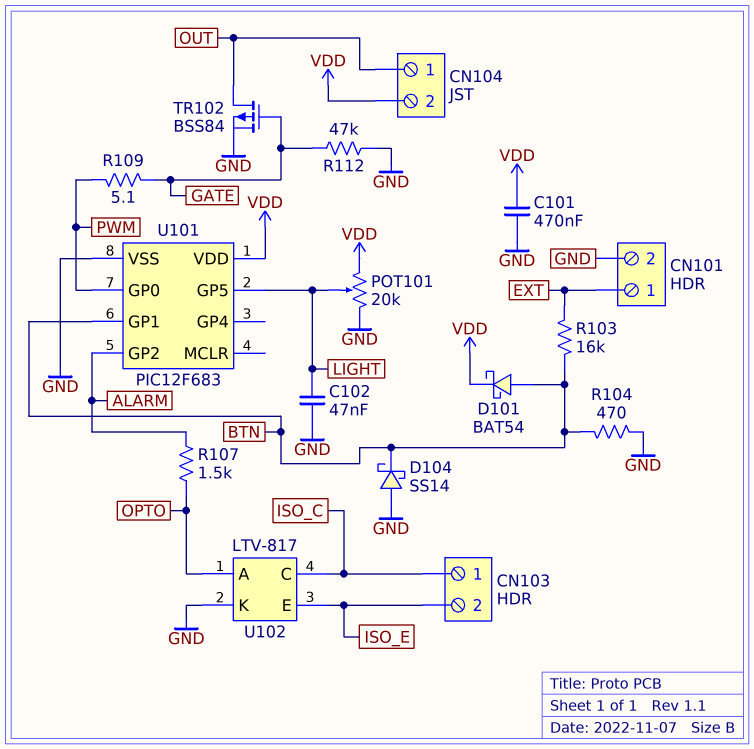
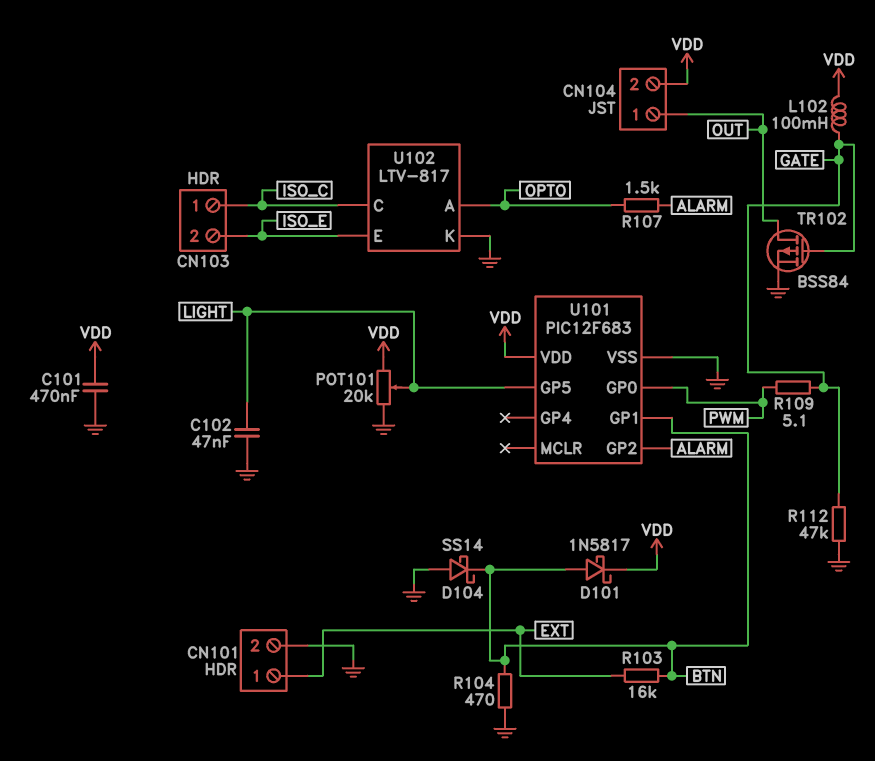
D101: schottky BAT54 (A BTN, K VDD) -> schottky 1N5817 (A BTN, K VDD)
L102: none -> 100mH (GATE, VDD)

